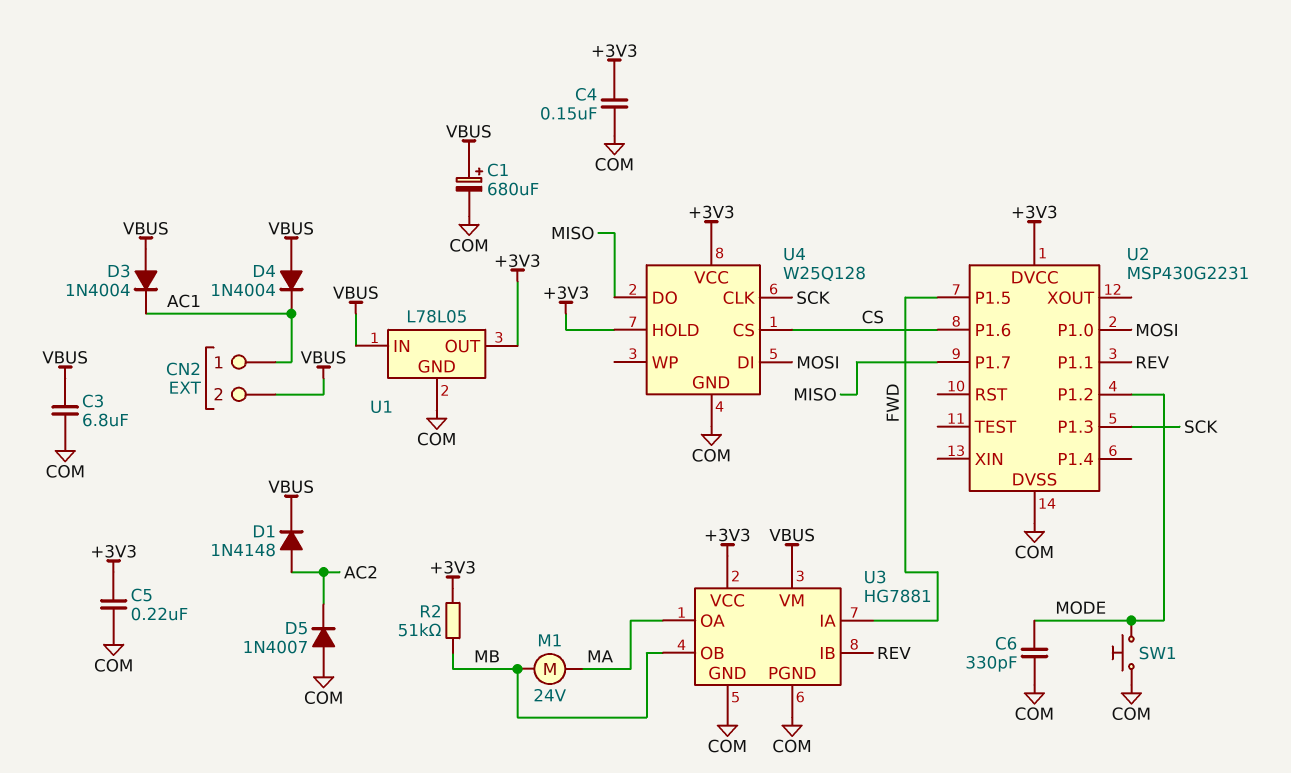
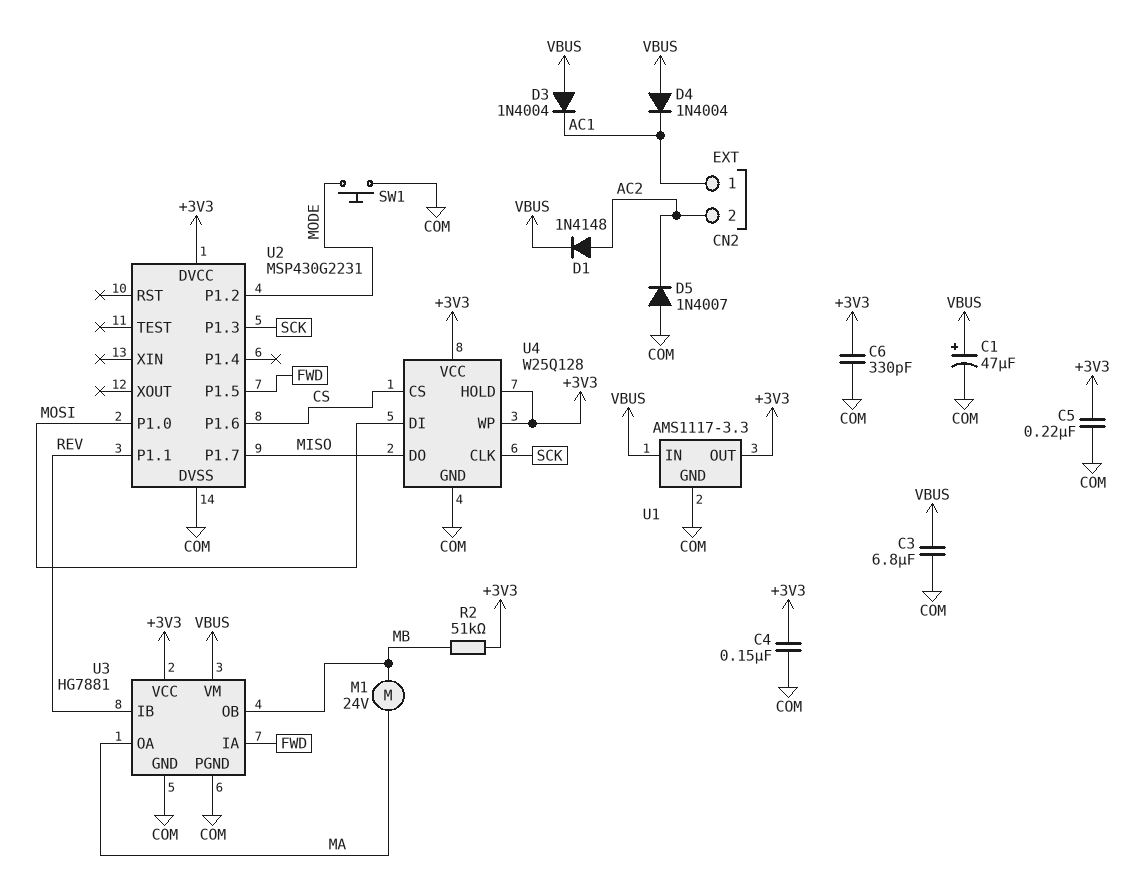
C1: 680uF (plus VBUS, minus COM) -> 47uF (plus VBUS, minus COM)
C6: 330pF (COM, MODE) -> 330pF (+3V3, COM)
CN2 pin 2: VBUS -> AC2
U1: L78L05 -> AMS1117-3.3
U4 pin WP: none -> +3V3

